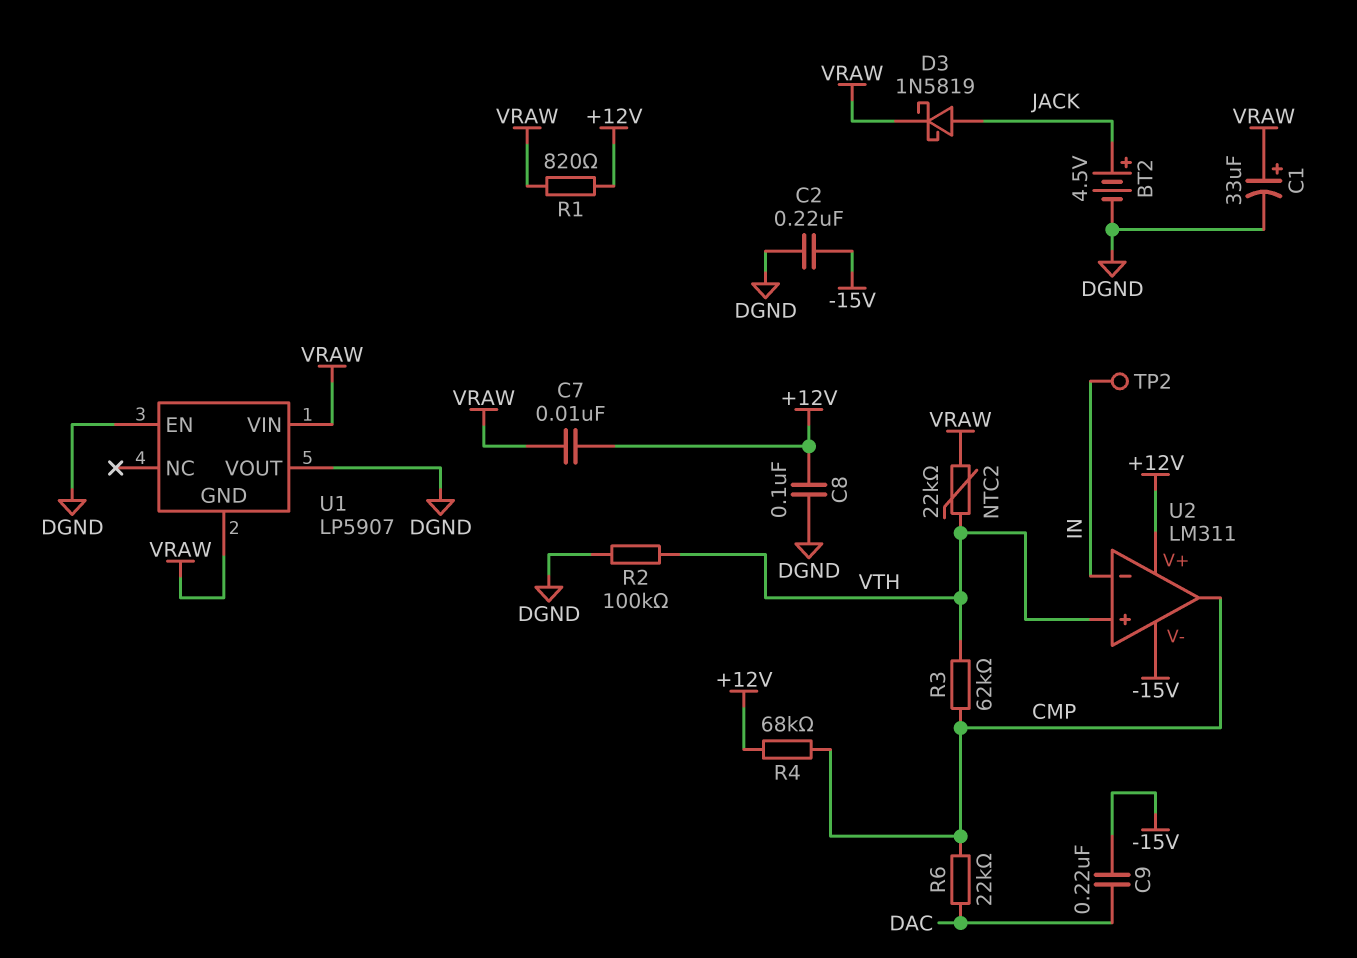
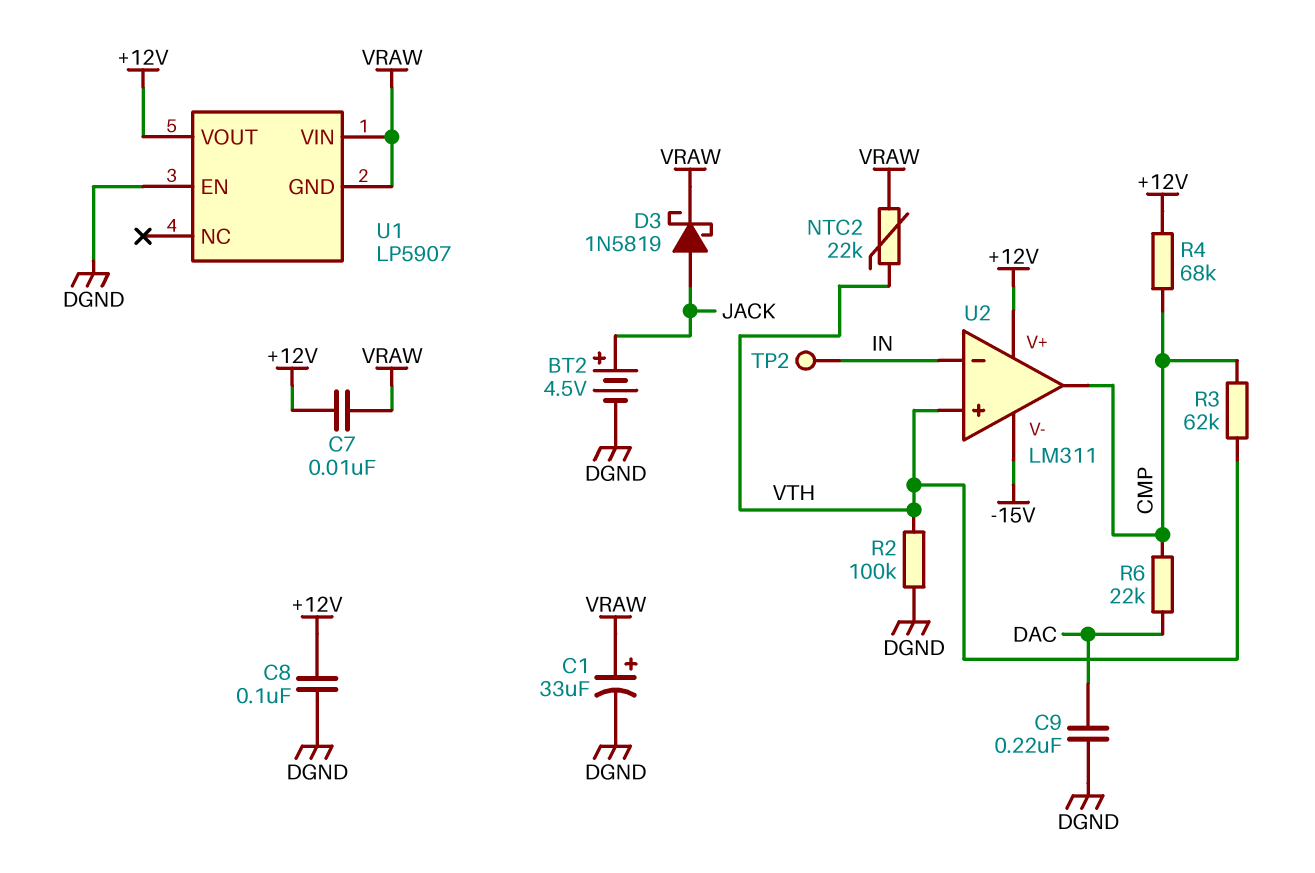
C2: 220nF (-15V, DGND) -> none
C9: 220nF (-15V, DAC) -> 220nF (DAC, DGND)
R1: 820 (+12V, VRAW) -> none
U1 pin VOUT: DGND -> +12V

